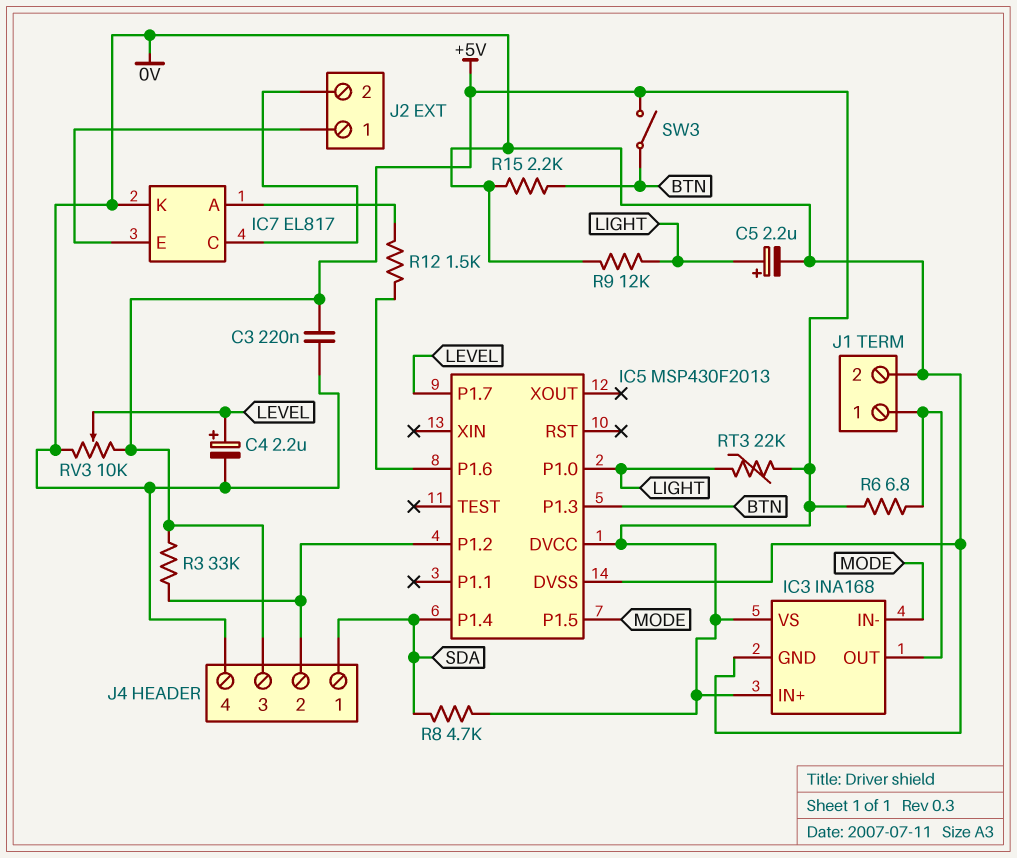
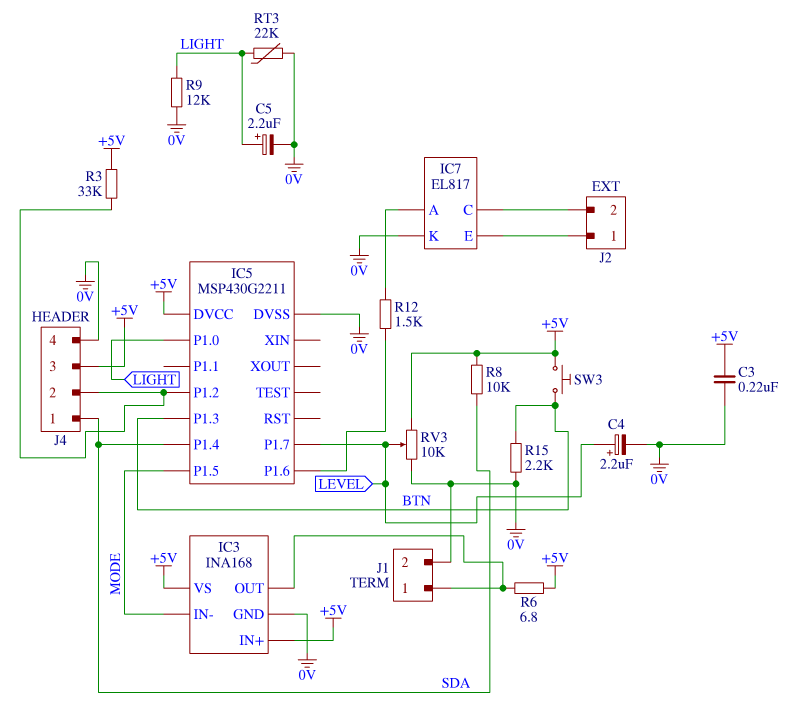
IC5: MSP430F2013 -> MSP430G2211
R8: 4.7k (+5V, SDA) -> 10k (+5V, SDA)
RT3: 22k (+5V, LIGHT) -> 22k (0V, LIGHT)
SW3: switch (+5V, BTN) -> button (+5V, BTN)

